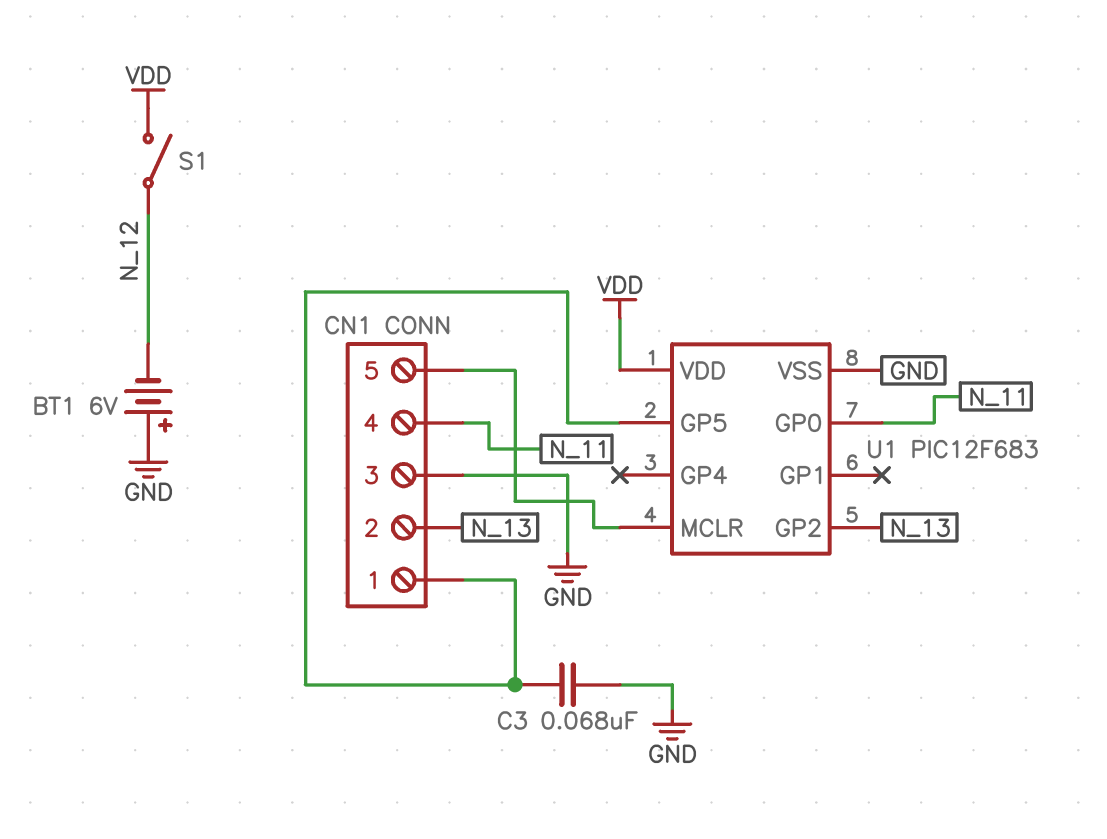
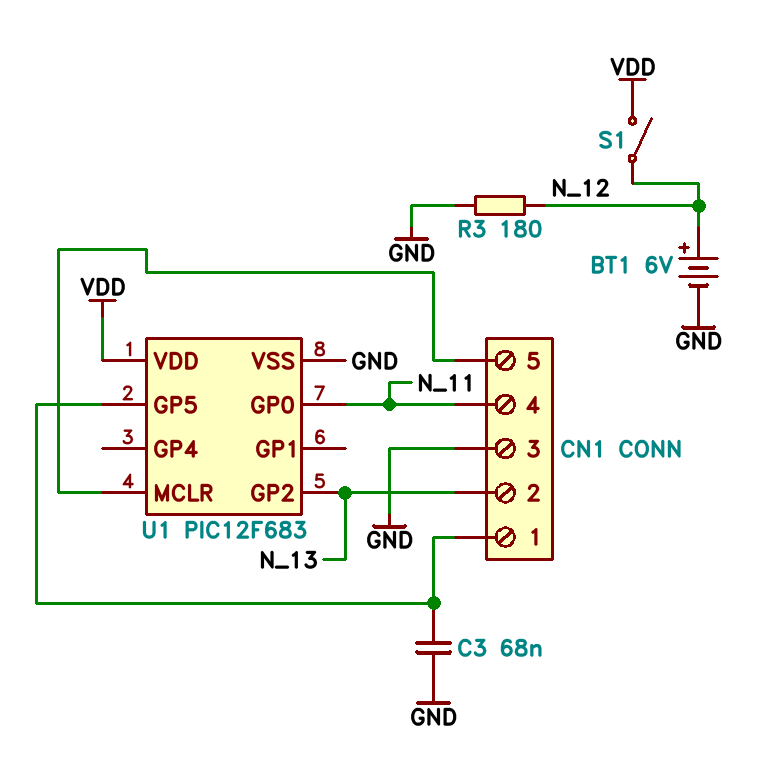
BT1: 6V (plus GND, minus N_12) -> 6V (plus N_12, minus GND)
R3: none -> 180 (GND, N_12)

